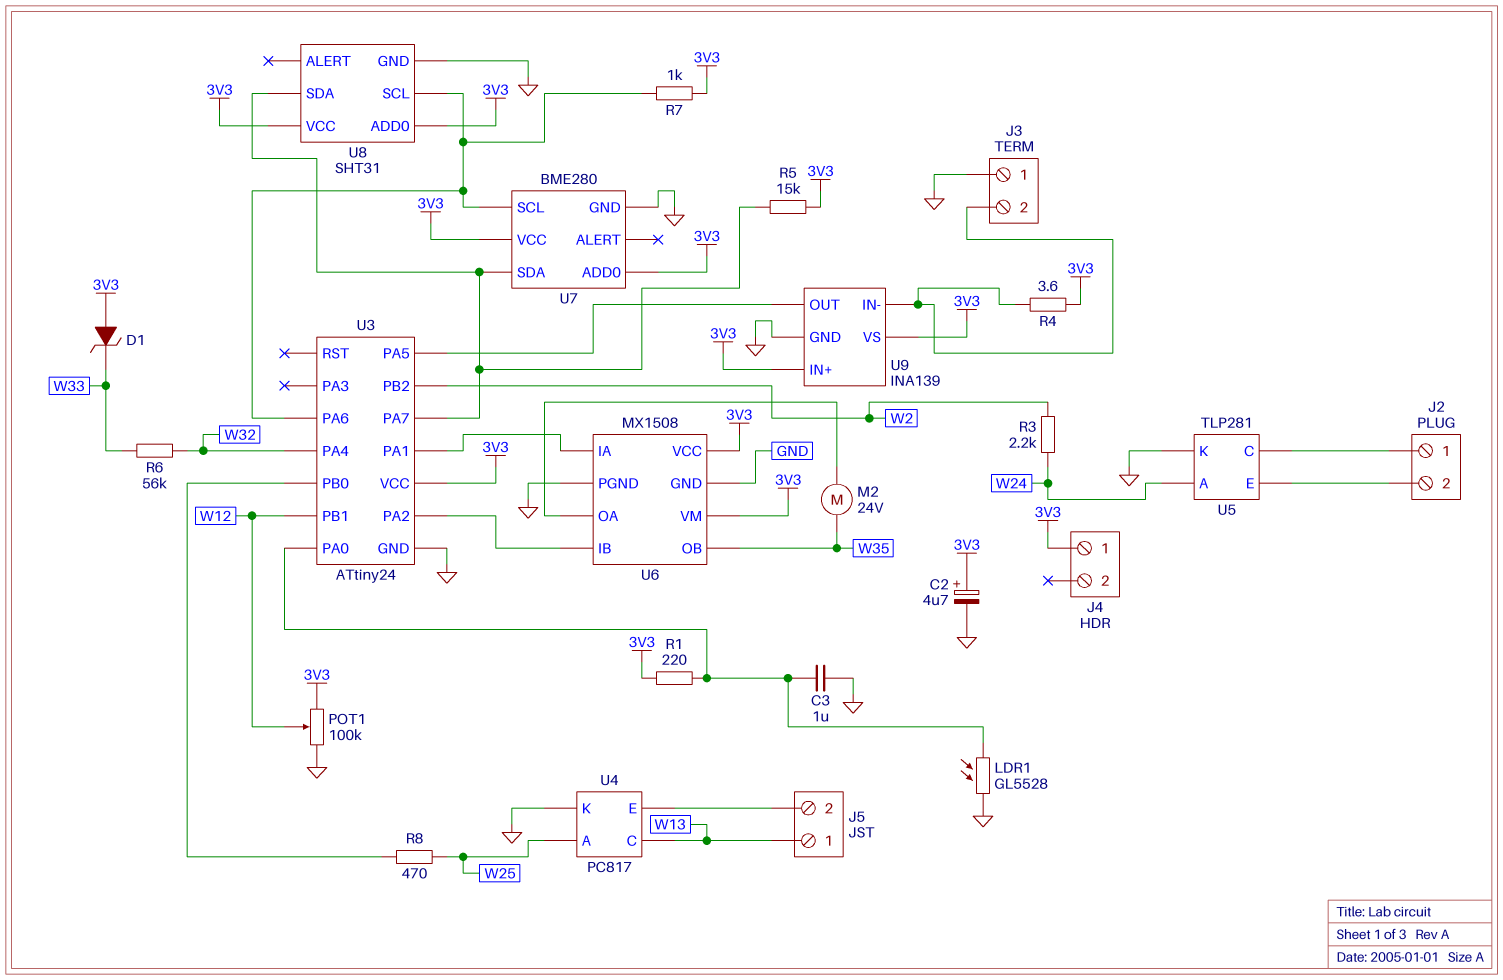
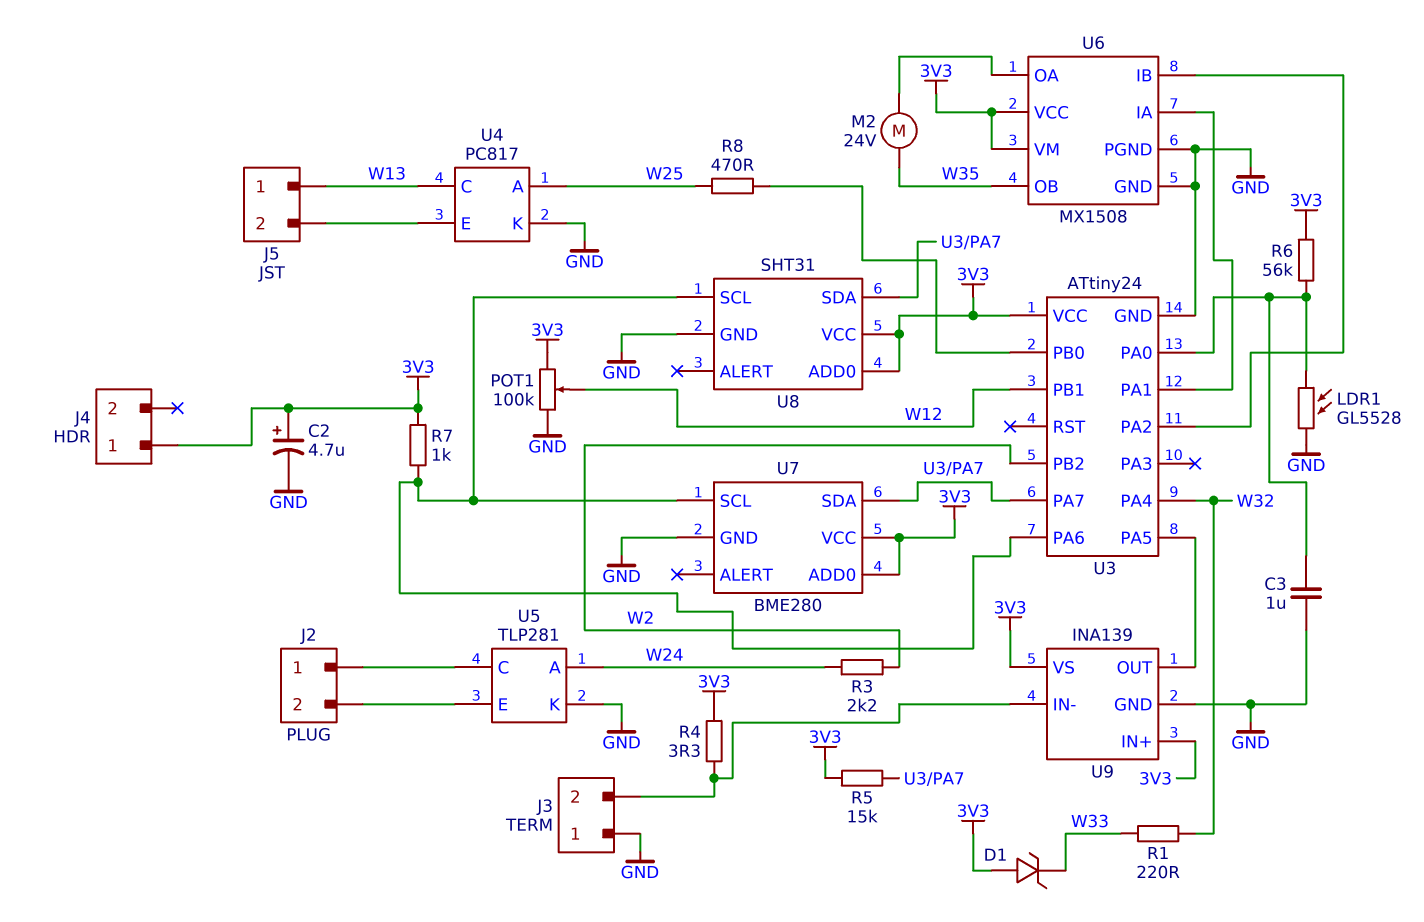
R1: 220 (3V3, U3/PA0) -> 220 (W32, W33)
R4: 3.6 (3V3, J3/2) -> 3.3 (3V3, J3/2)
R6: 56k (W32, W33) -> 56k (3V3, U3/PA0)

